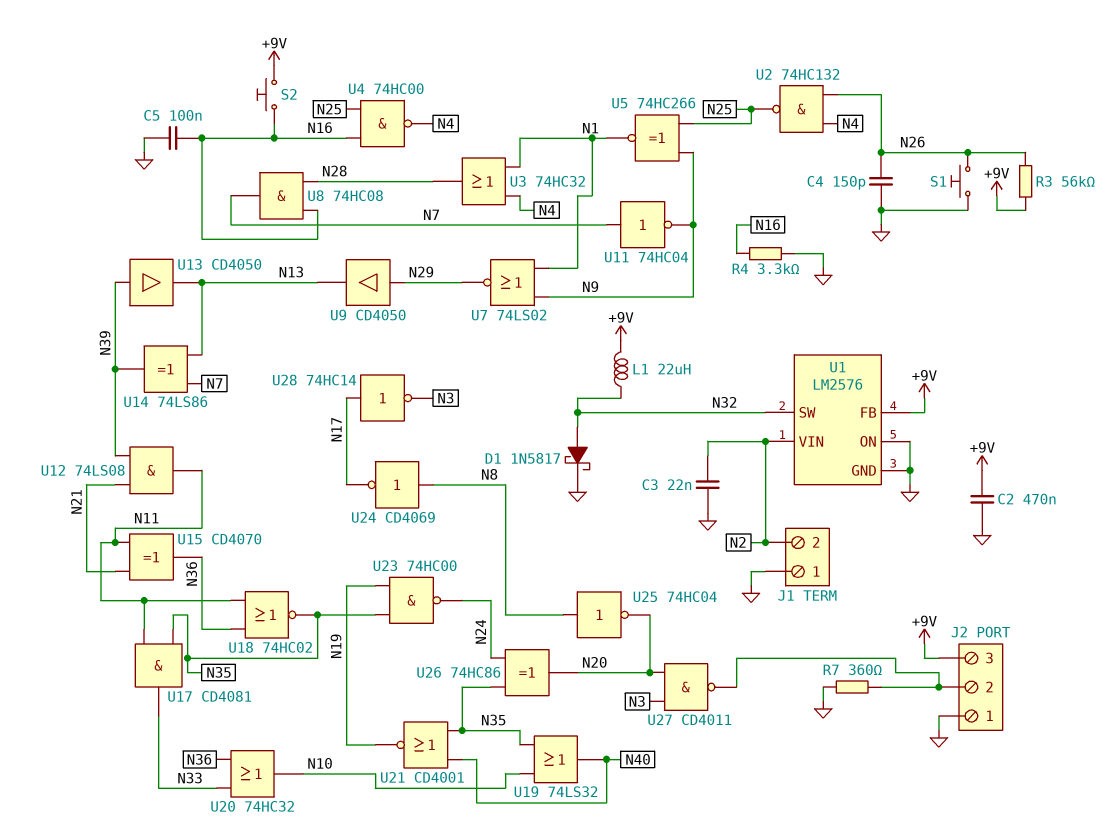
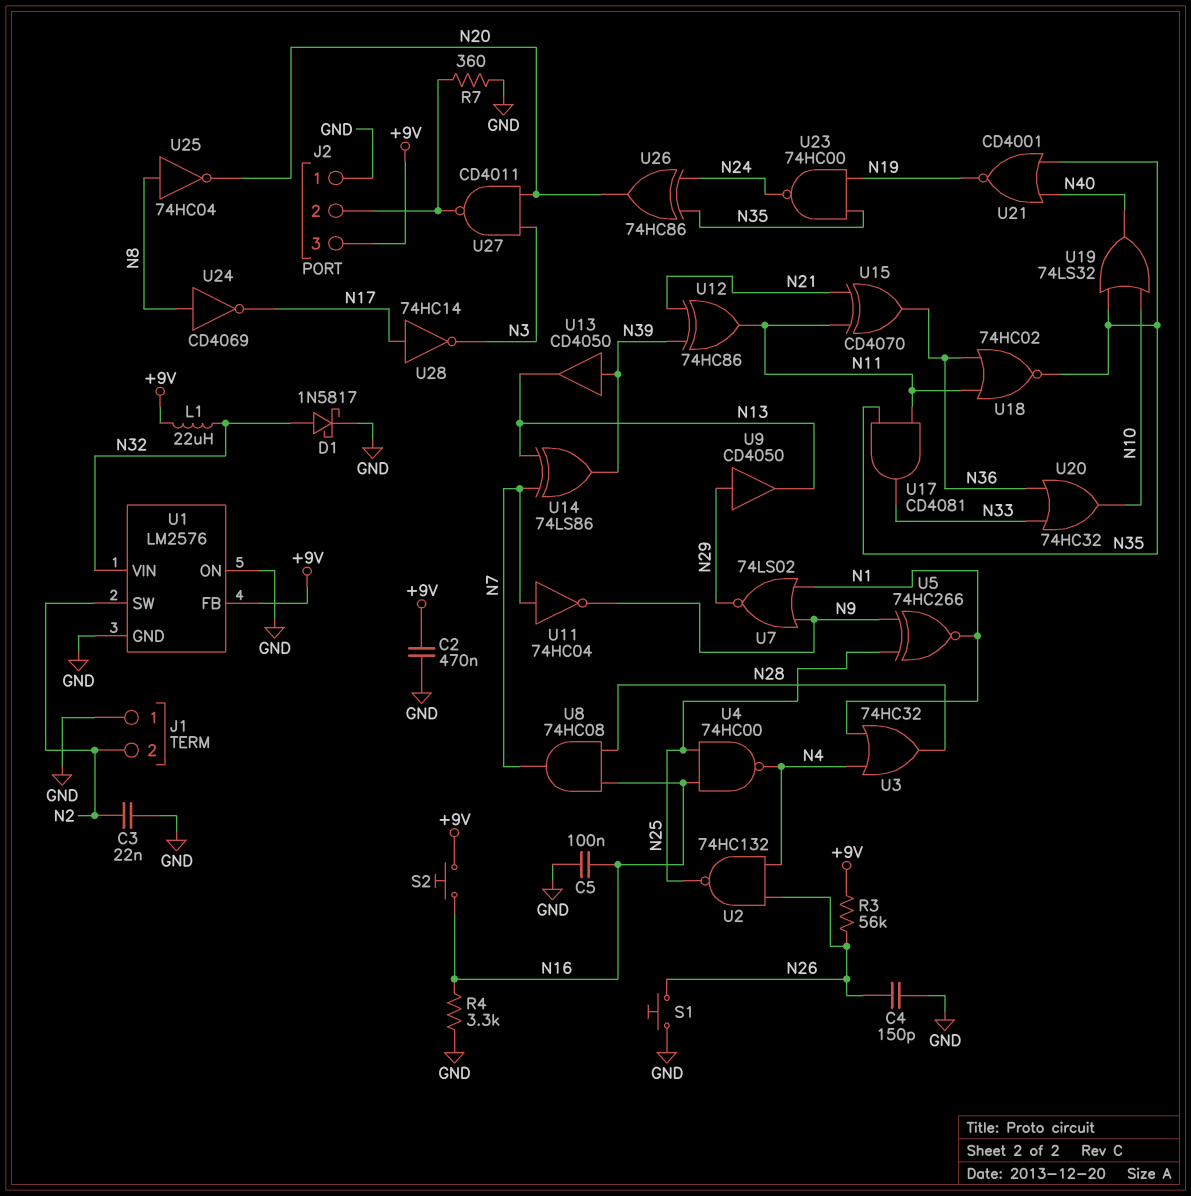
U1 pin SW: N32 -> N2
U1 pin VIN: N2 -> N32
U12: AND 74LS08 (in N21, in N39, out N11) -> XOR 74HC86 (in N21, in N39, out N11)

